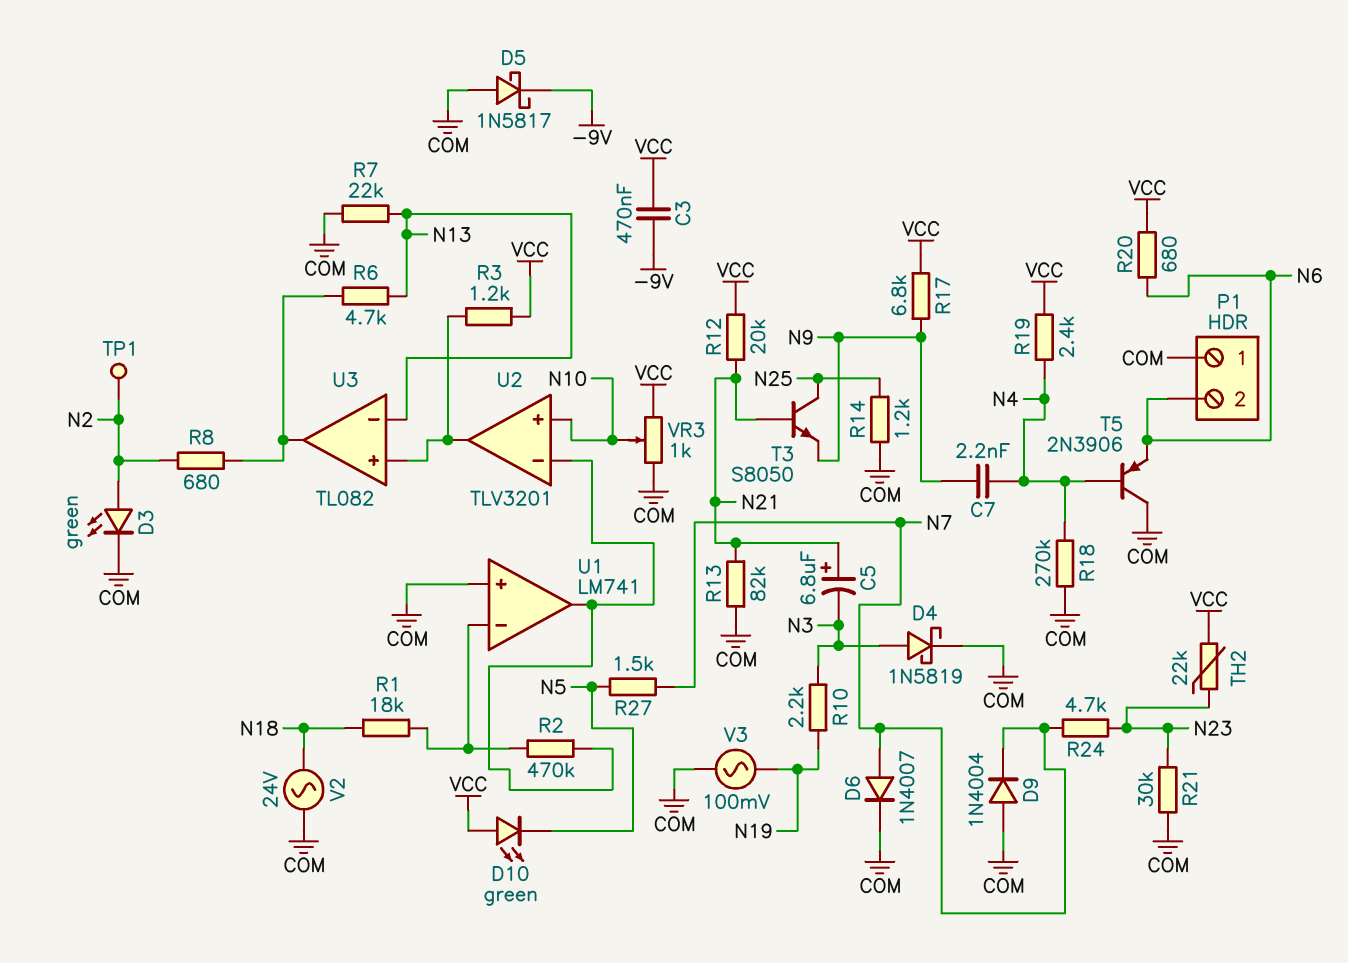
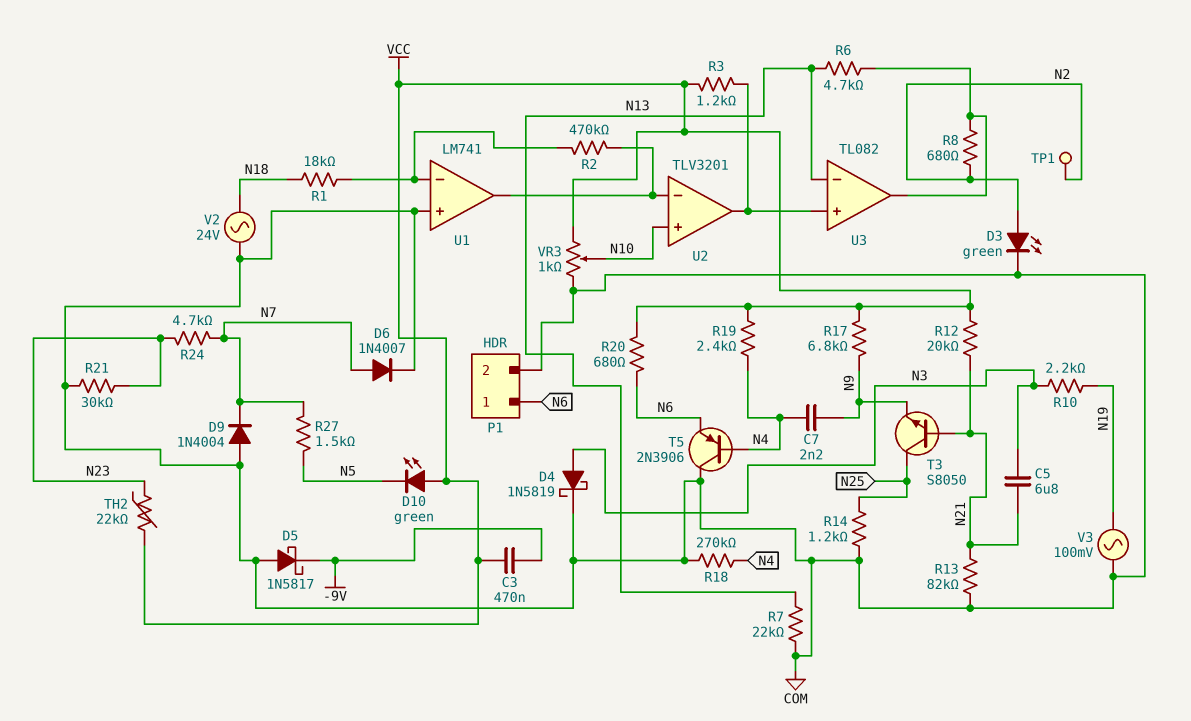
C5: 6.8uF (plus N21, minus N3) -> 6.8uF (N3, N21)
P1 pin 1: COM -> N6
P1 pin 2: N6 -> COM

